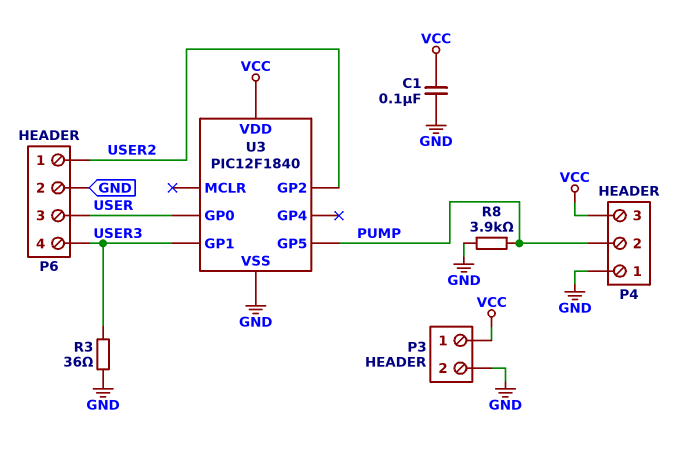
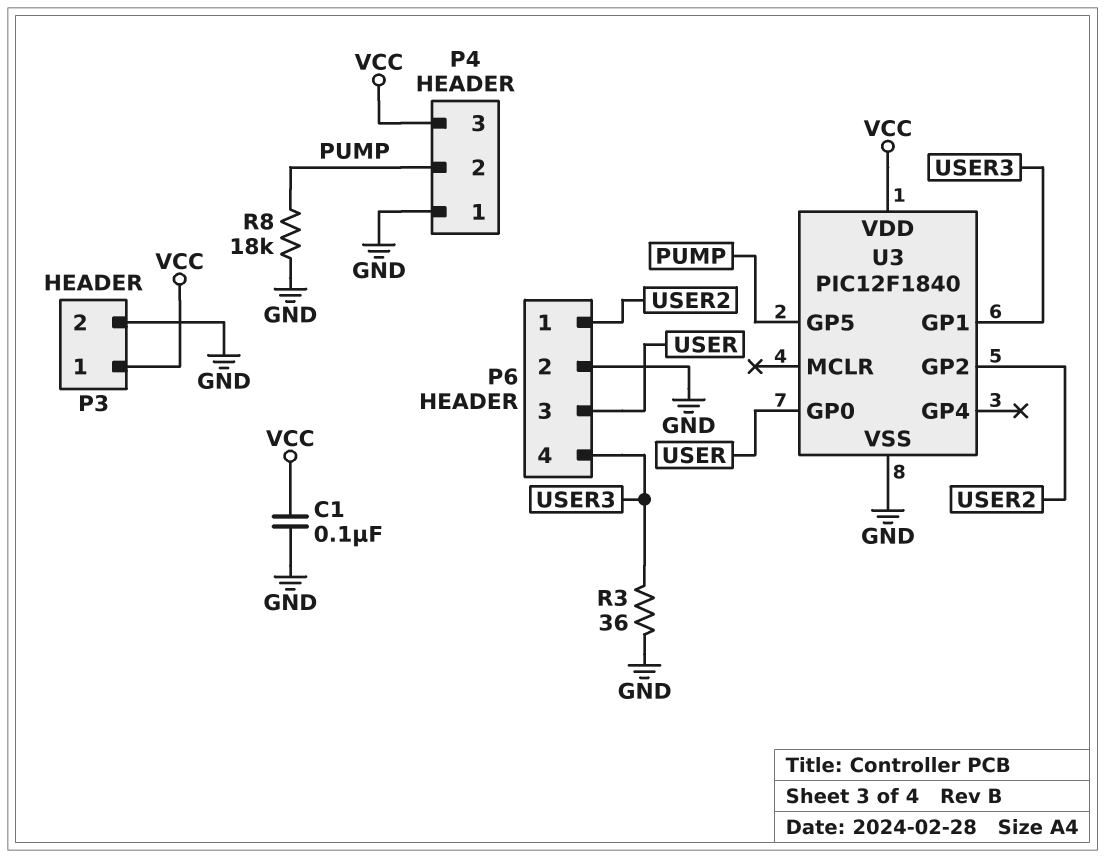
R8: 3.9k (GND, PUMP) -> 18k (GND, PUMP)

